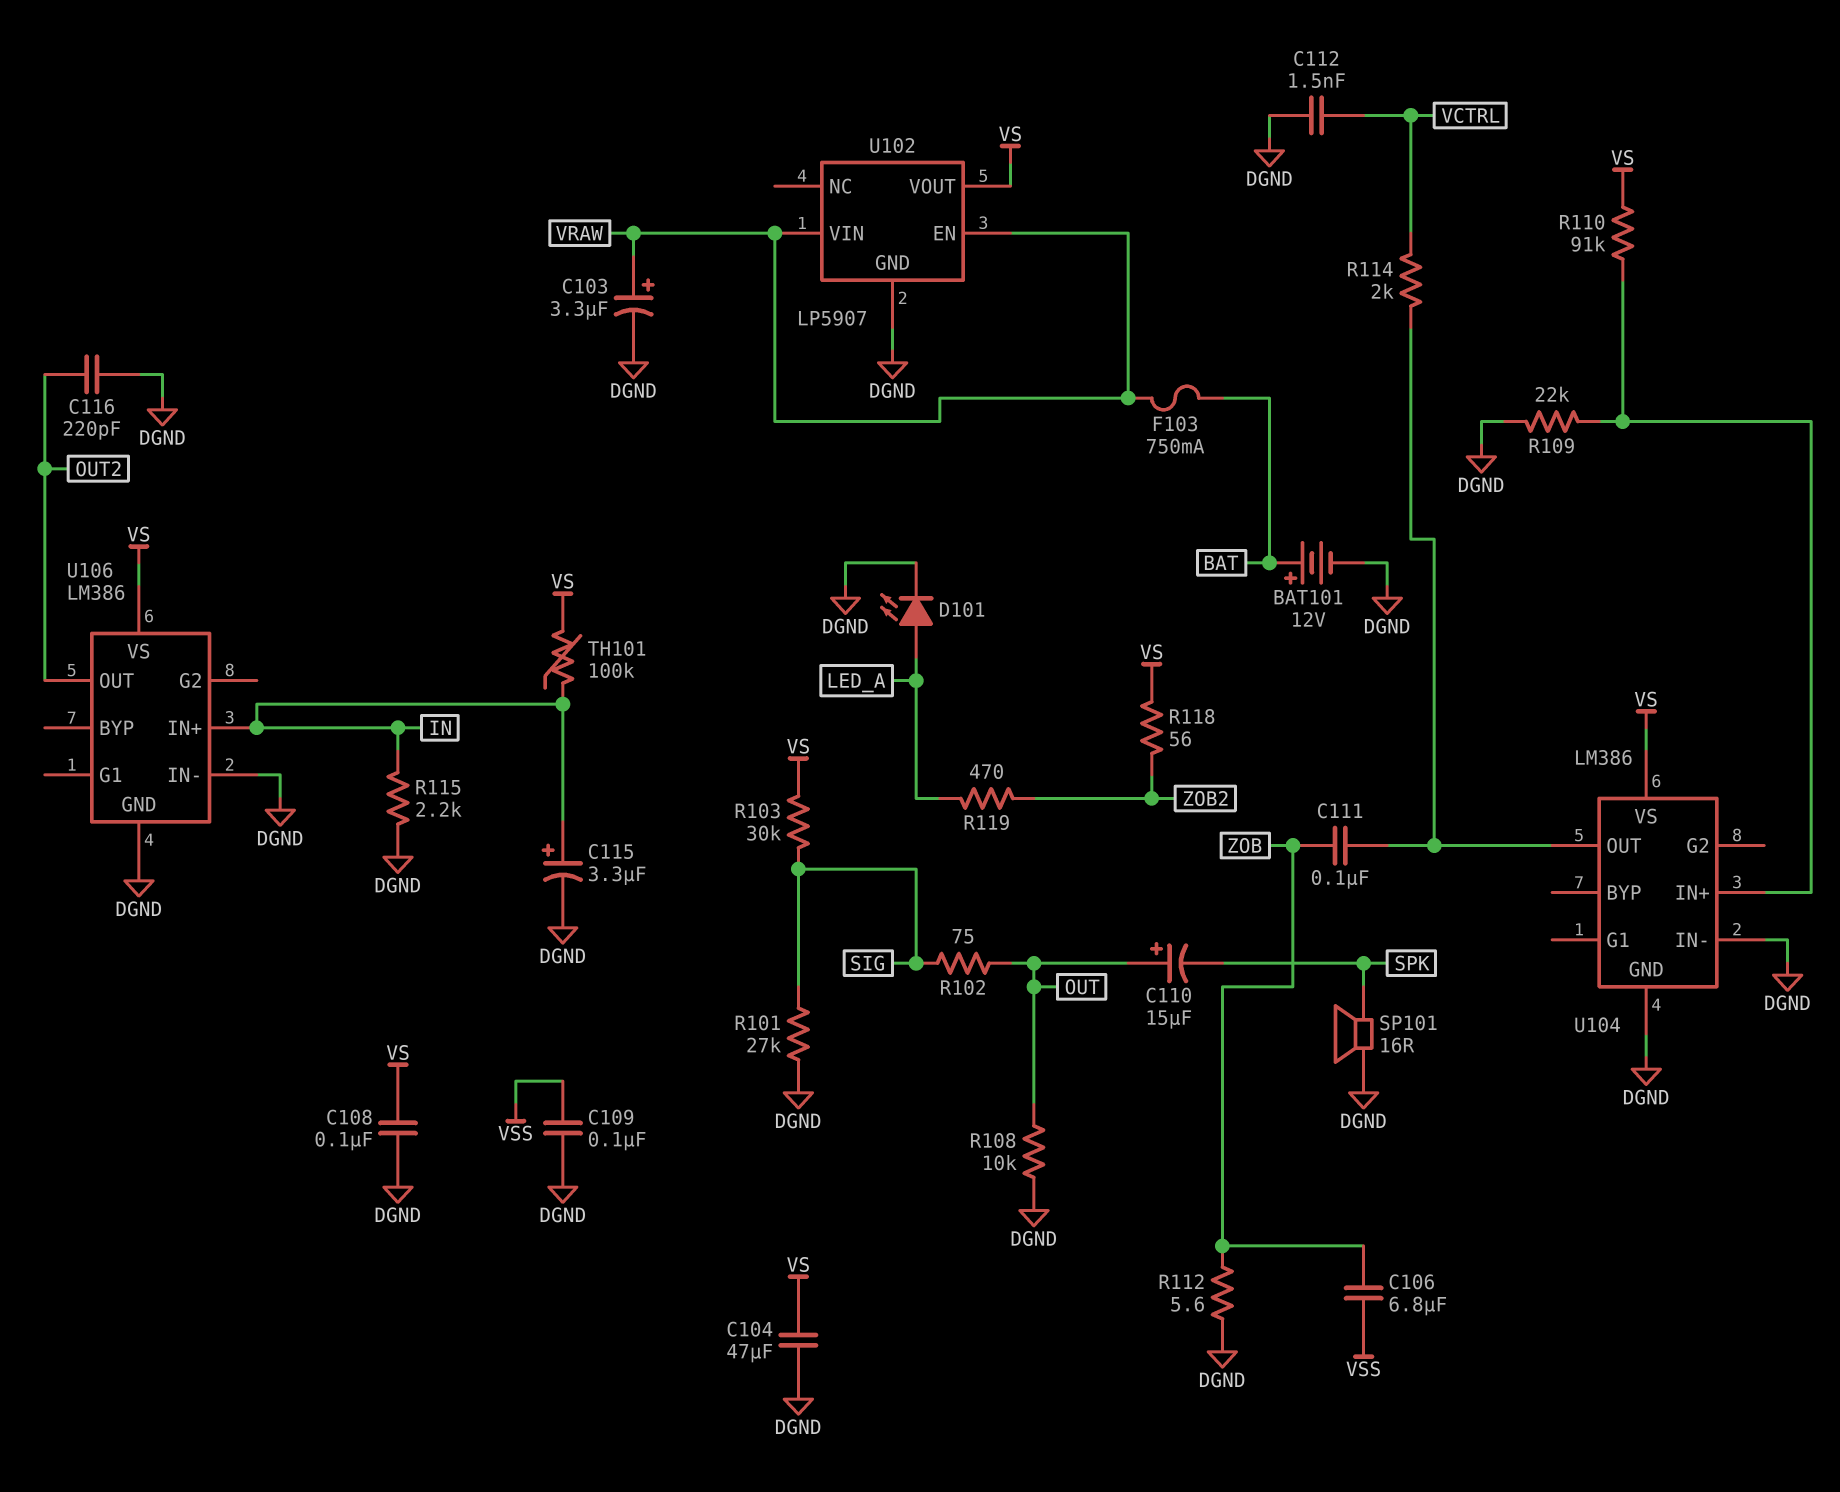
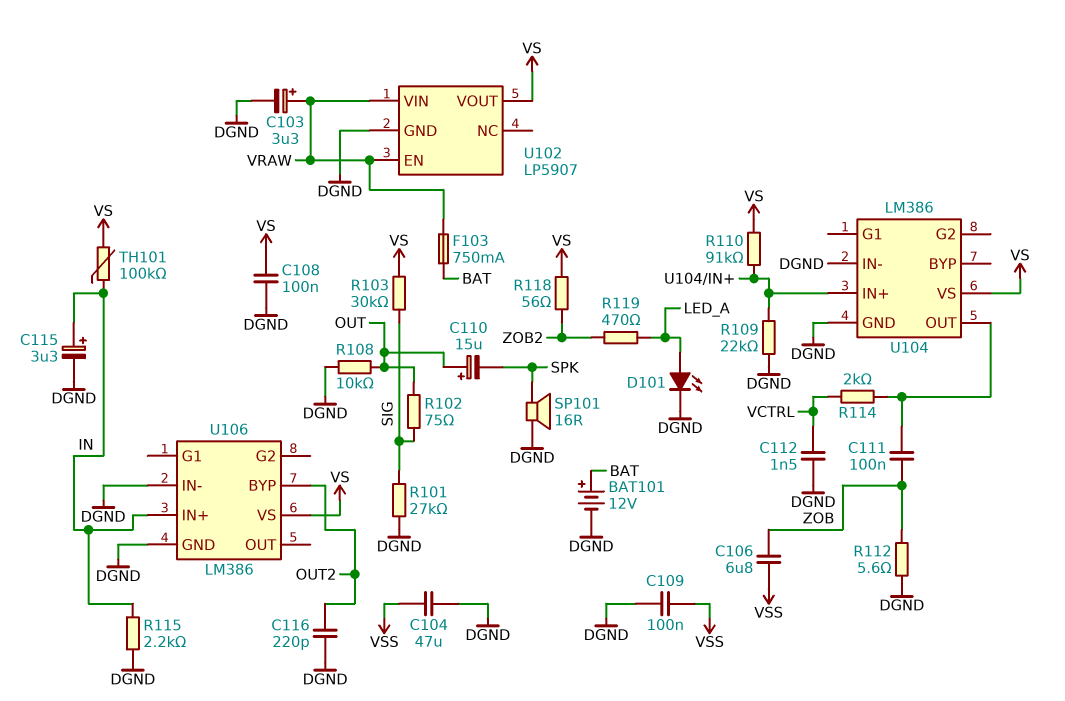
C104: 47uF (DGND, VS) -> 47uF (DGND, VSS)
U106 pin BYP: none -> OUT2
U106 pin OUT: OUT2 -> none

